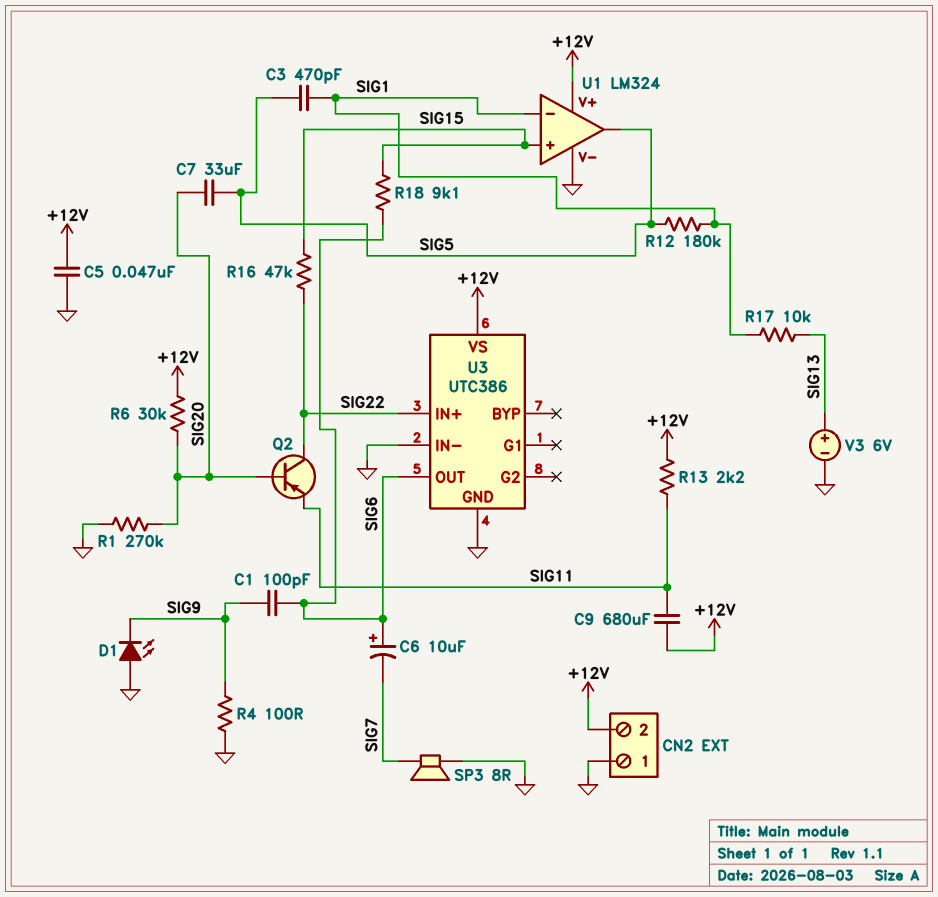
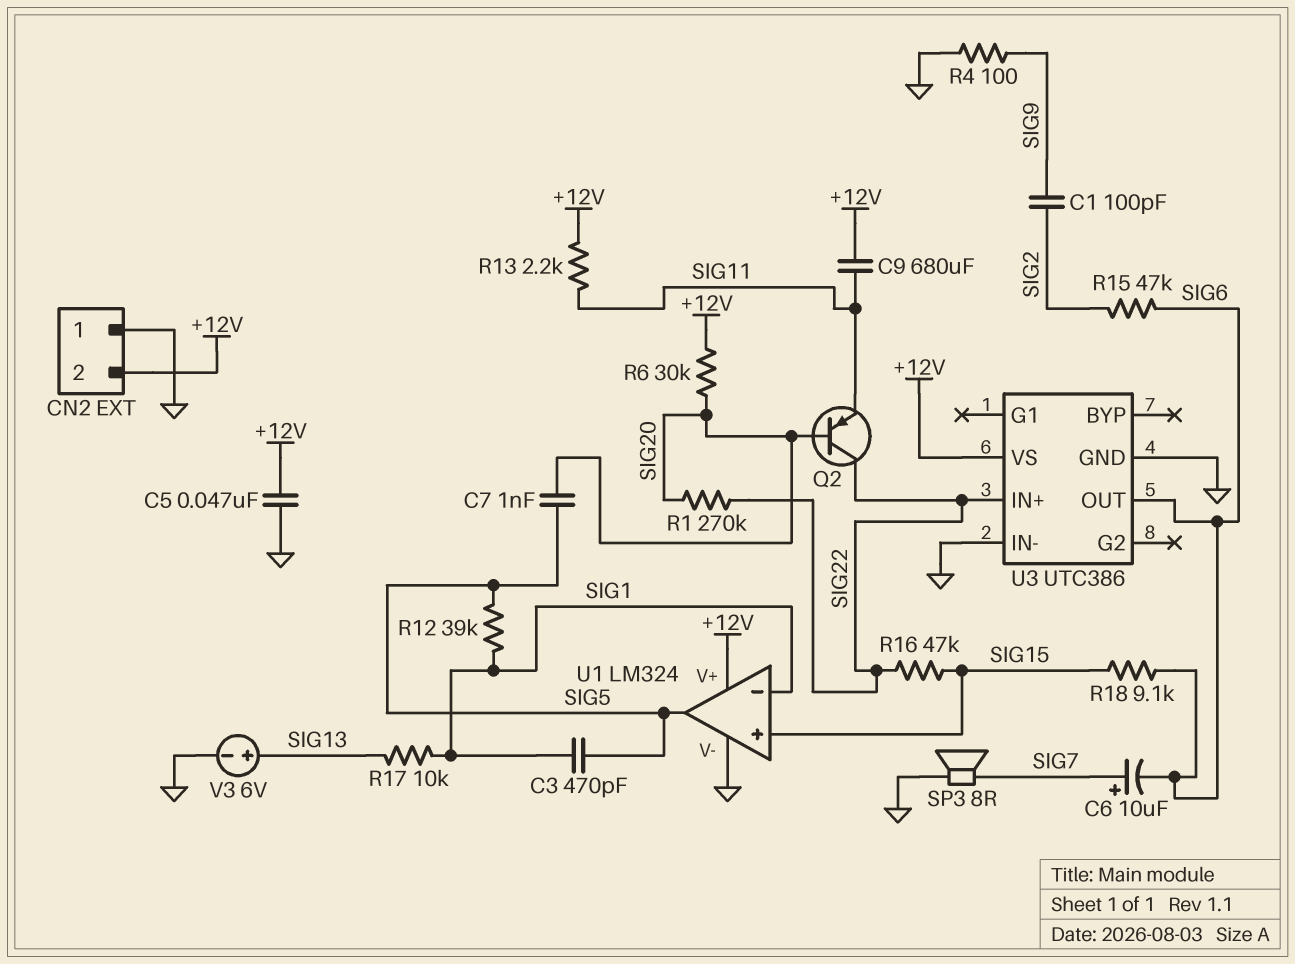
C1: 100pF (SIG6, SIG9) -> 100pF (SIG2, SIG9)
C6: 10uF (plus SIG6, minus SIG7) -> 10uF (plus SIG7, minus SIG6)
C7: 33uF (SIG5, SIG20) -> 1nF (SIG5, SIG20)
D1: LED (A GND, K SIG9) -> none
R1: 270k (GND, SIG20) -> 270k (SIG20, SIG22)
R12: 180k (SIG1, SIG5) -> 39k (SIG1, SIG5)
R15: none -> 47k (SIG2, SIG6)

